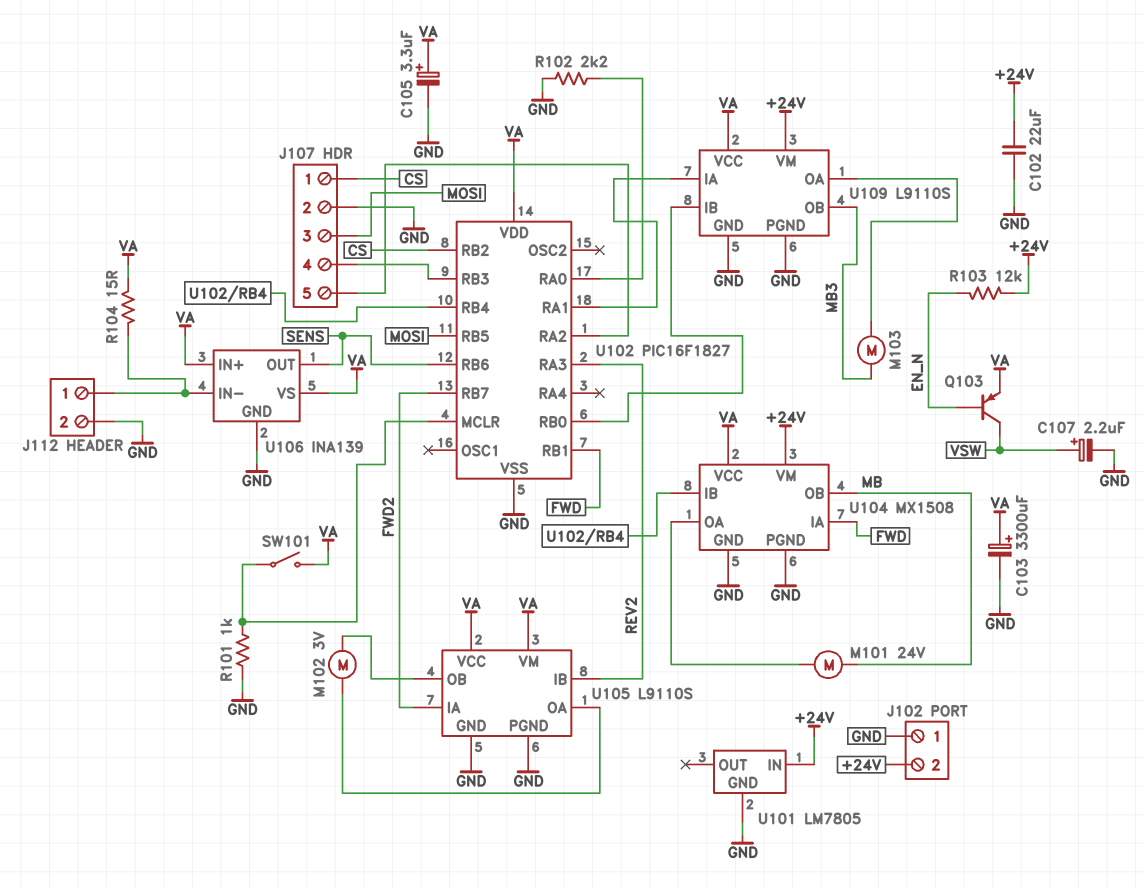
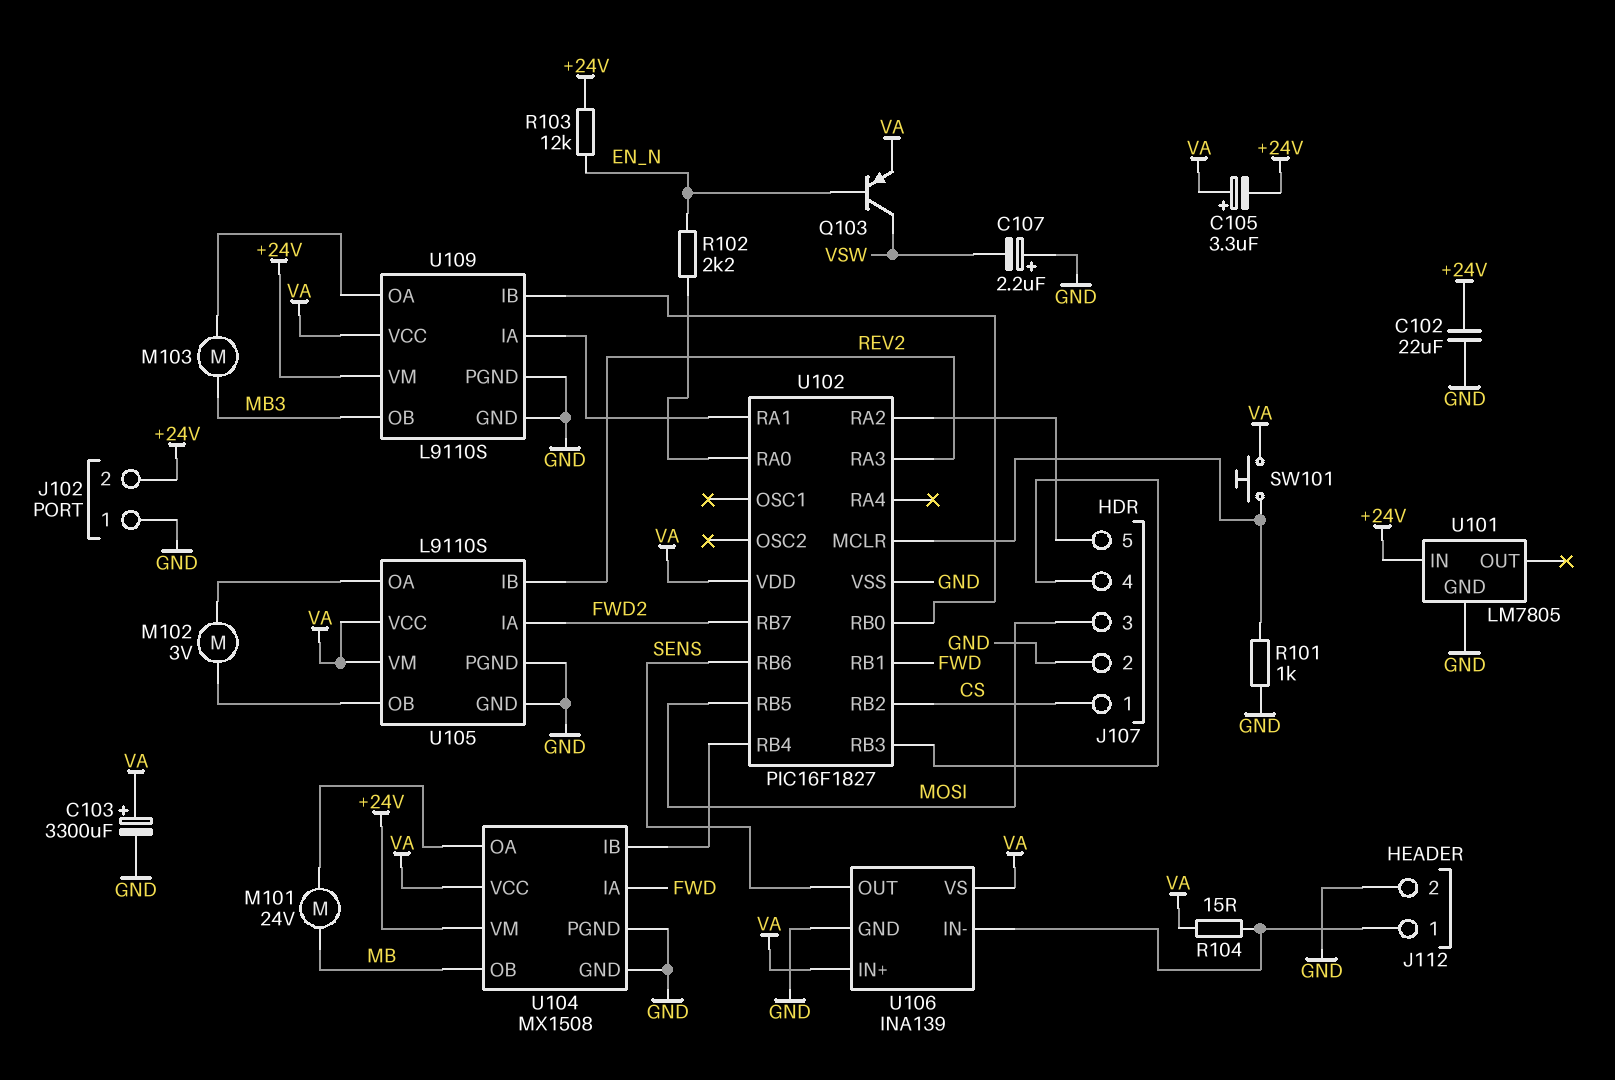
C105: 3.3uF (plus VA, minus GND) -> 3.3uF (plus VA, minus +24V)
C107: 2.2uF (plus VSW, minus GND) -> 2.2uF (plus GND, minus VSW)
R102: 2.2k (GND, U102/RA0) -> 2.2k (EN_N, U102/RA0)
SW101: switch (U102/MCLR, VA) -> button (U102/MCLR, VA)

